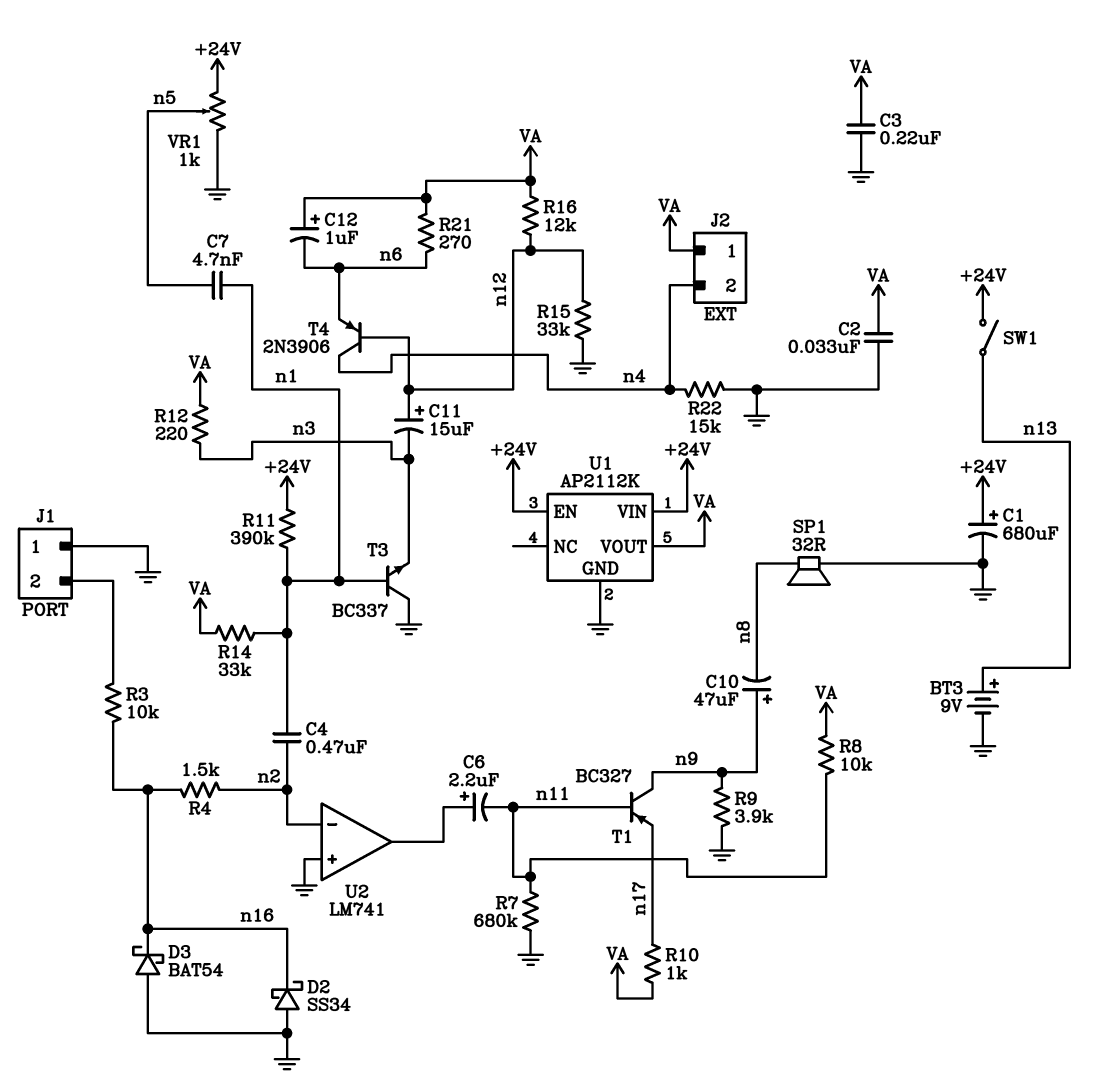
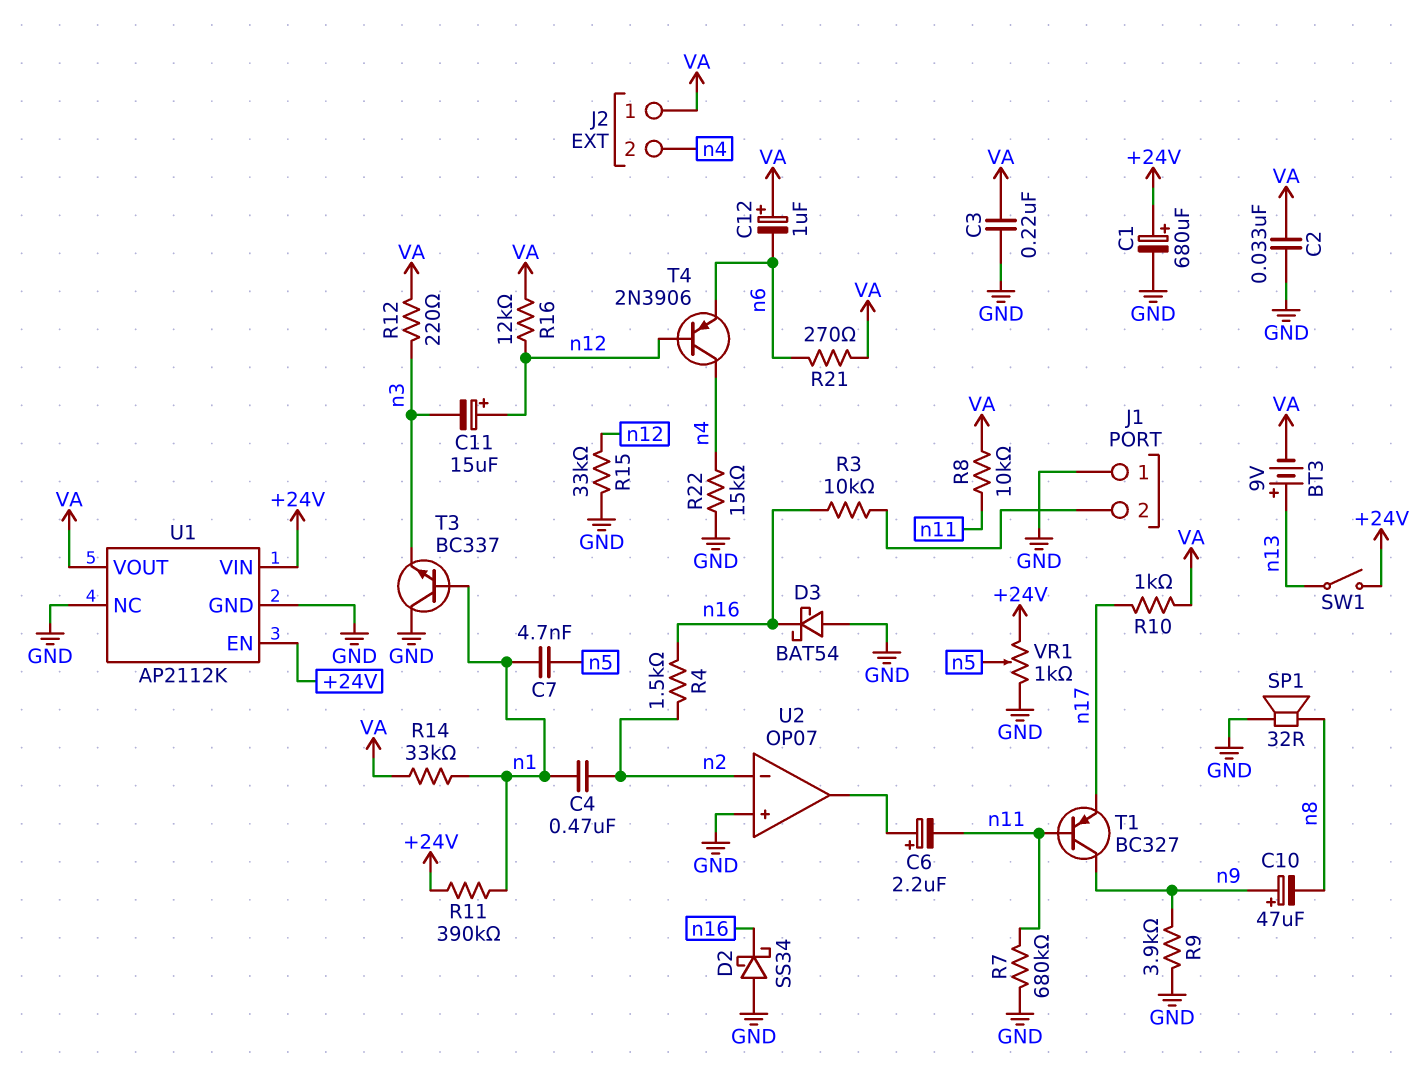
BT3: 9V (plus n13, minus GND) -> 9V (plus n13, minus VA)
U1 pin NC: none -> GND
U2: LM741 -> OP07

